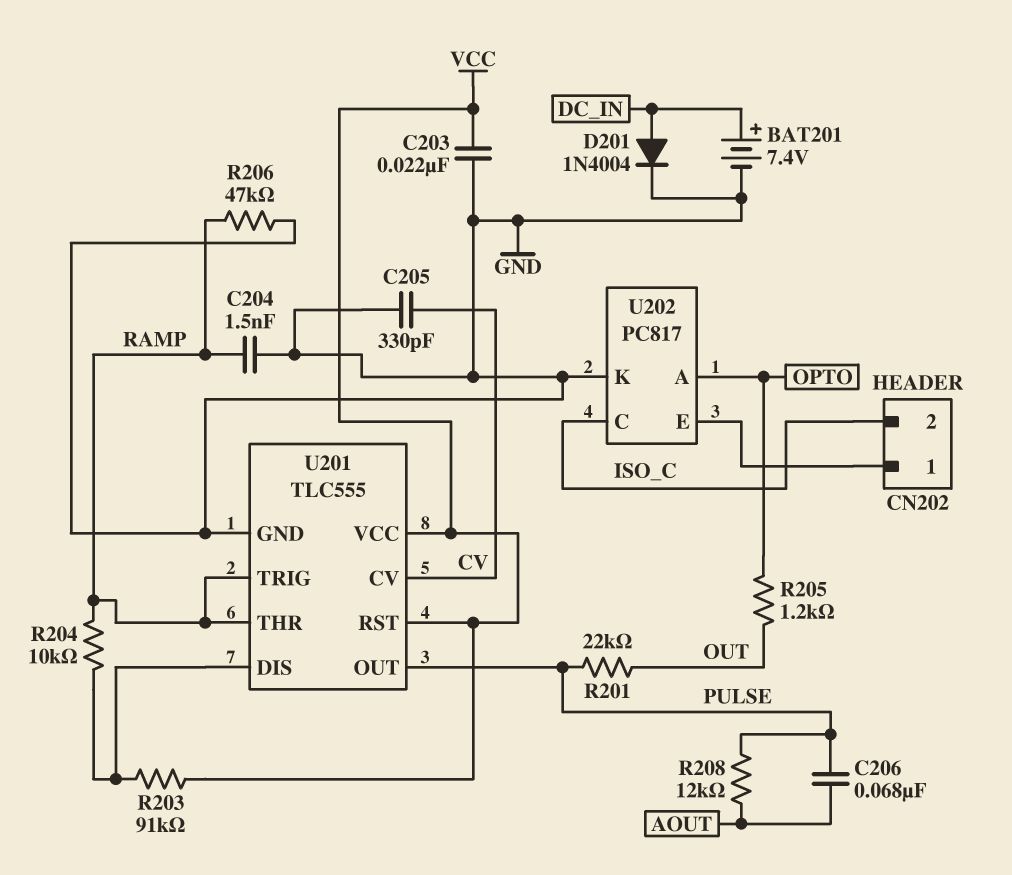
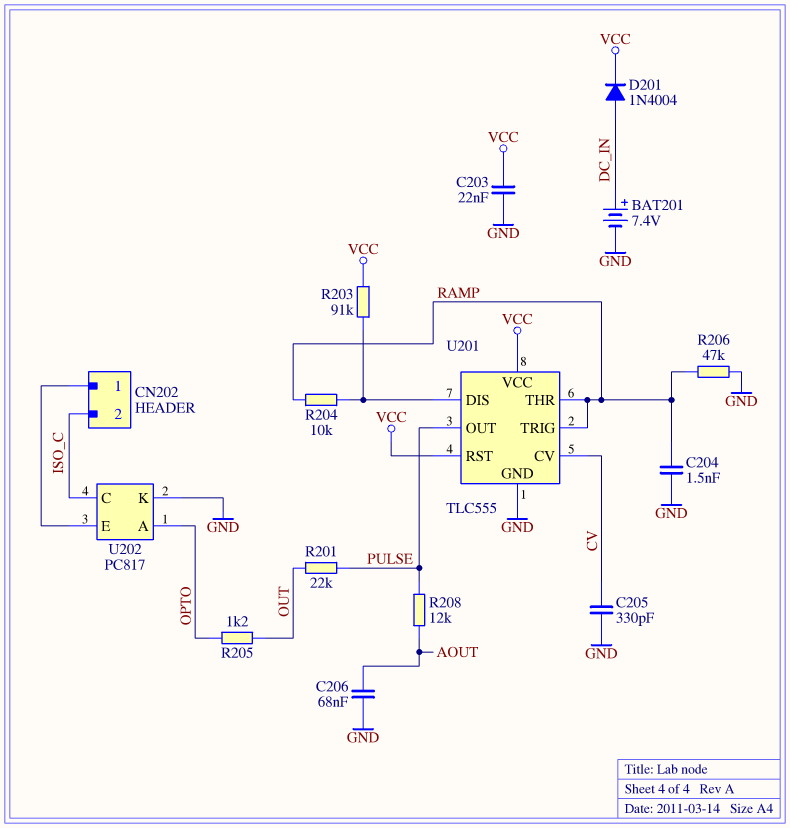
C206: 68nF (AOUT, PULSE) -> 68nF (AOUT, GND)
D201: diode 1N4004 (A DC_IN, K GND) -> diode 1N4004 (A DC_IN, K VCC)

